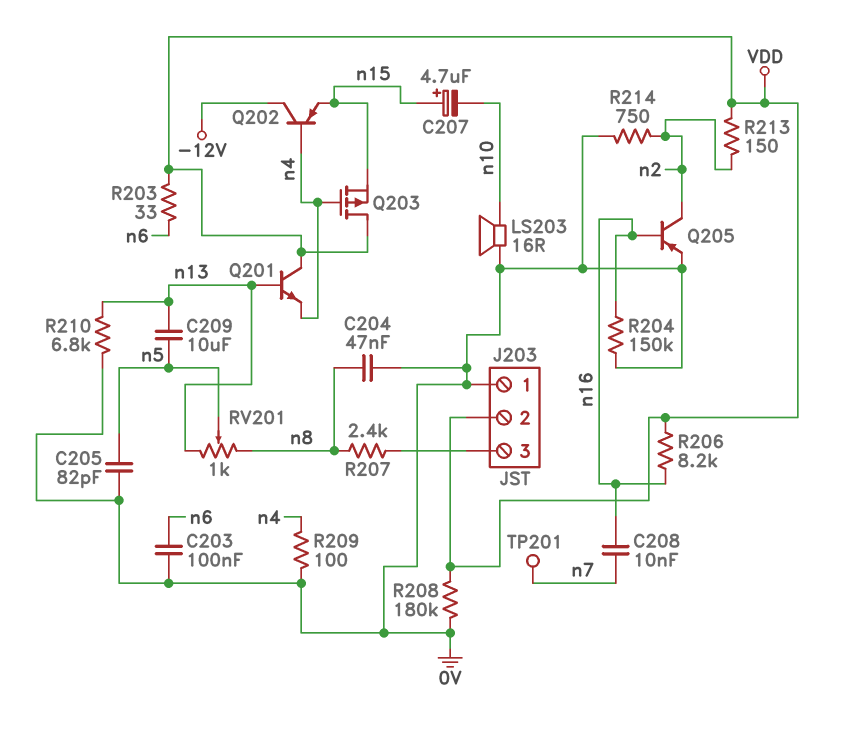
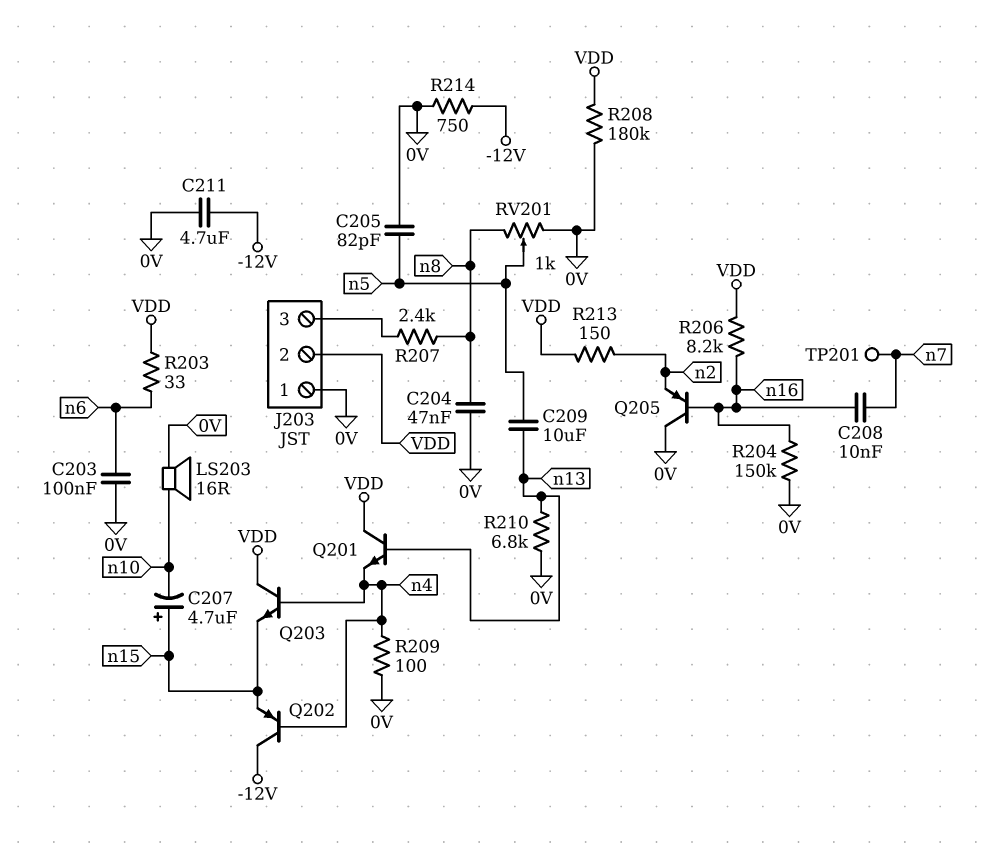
C211: none -> 4.7uF (-12V, 0V)
Q203: PMOS (G n4, D VDD, S n15) -> NPN (B n4, C VDD, E n15)
Q205: PNP (B n16, C n2, E 0V) -> PNP (B n16, C 0V, E n2)
R214: 750 (0V, n2) -> 750 (-12V, 0V)
RV201: 1k (n8, n13, wiper n5) -> 1k (0V, n8, wiper n5)

